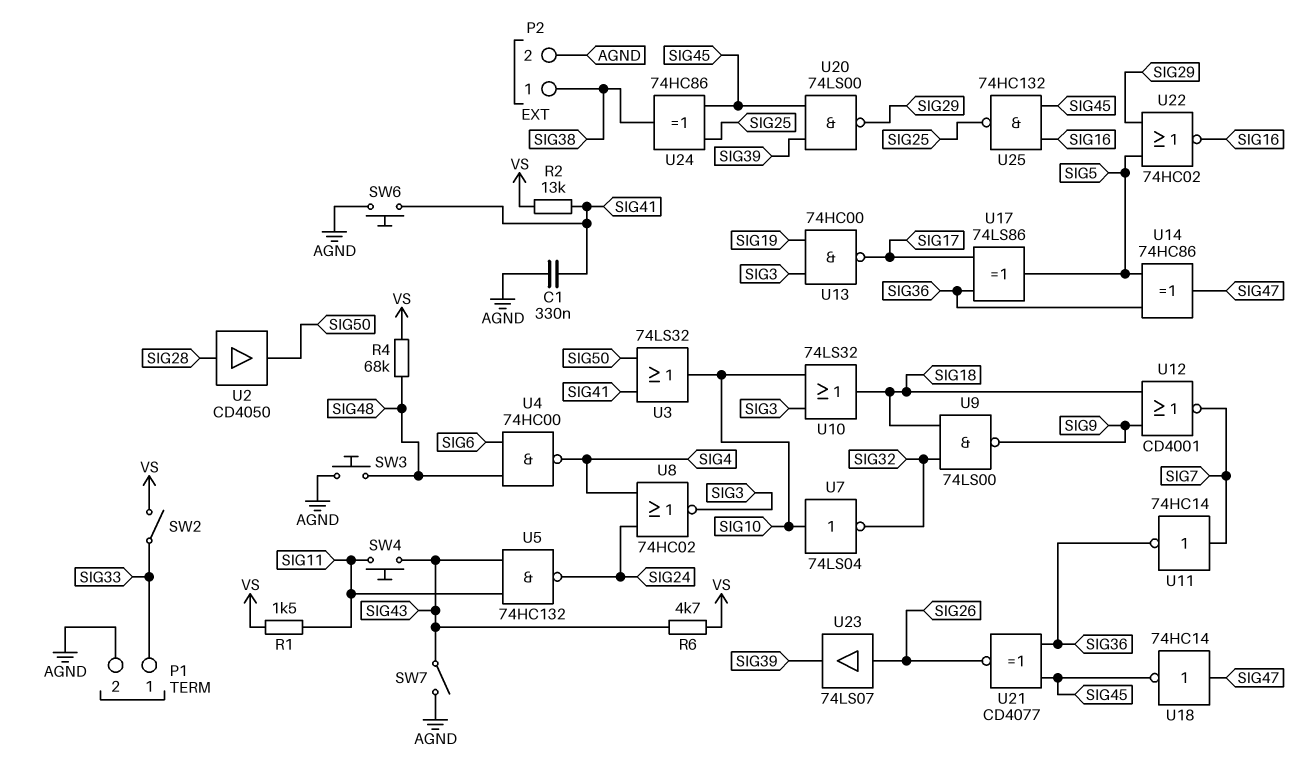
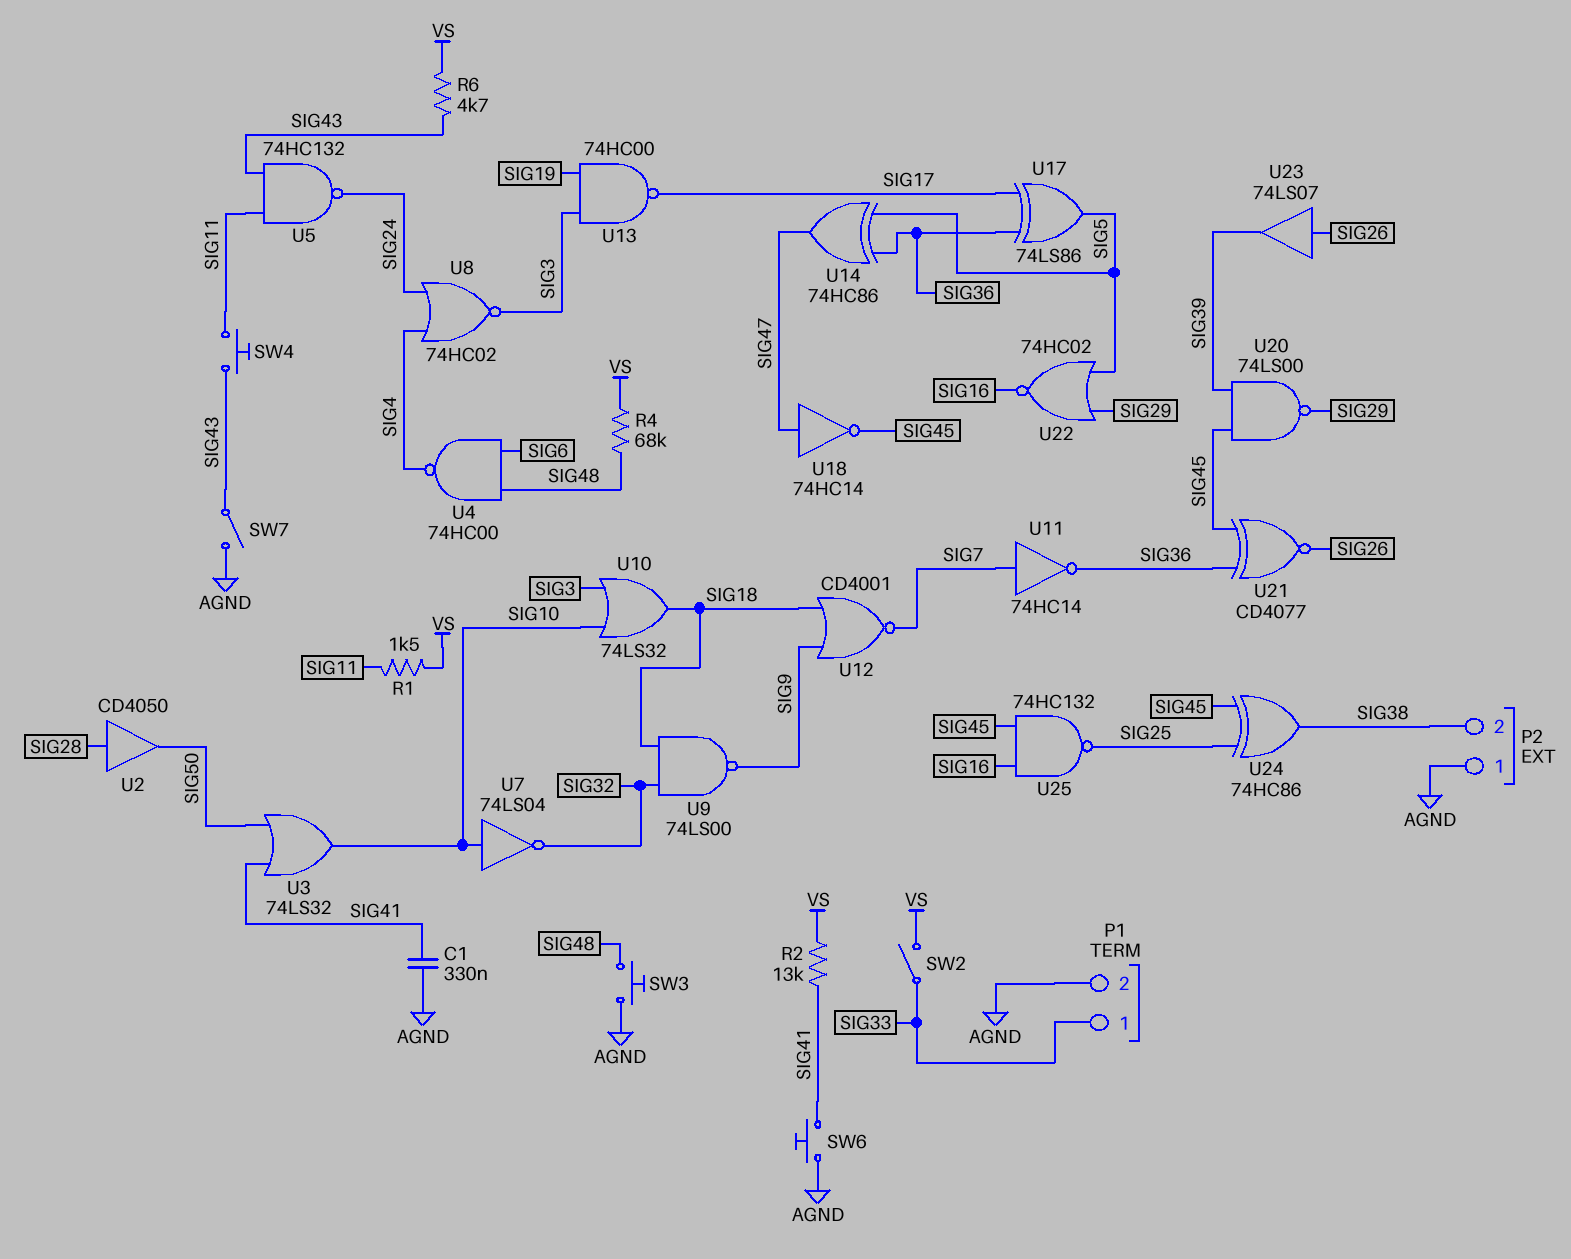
P2 pin 1: SIG38 -> AGND
P2 pin 2: AGND -> SIG38

